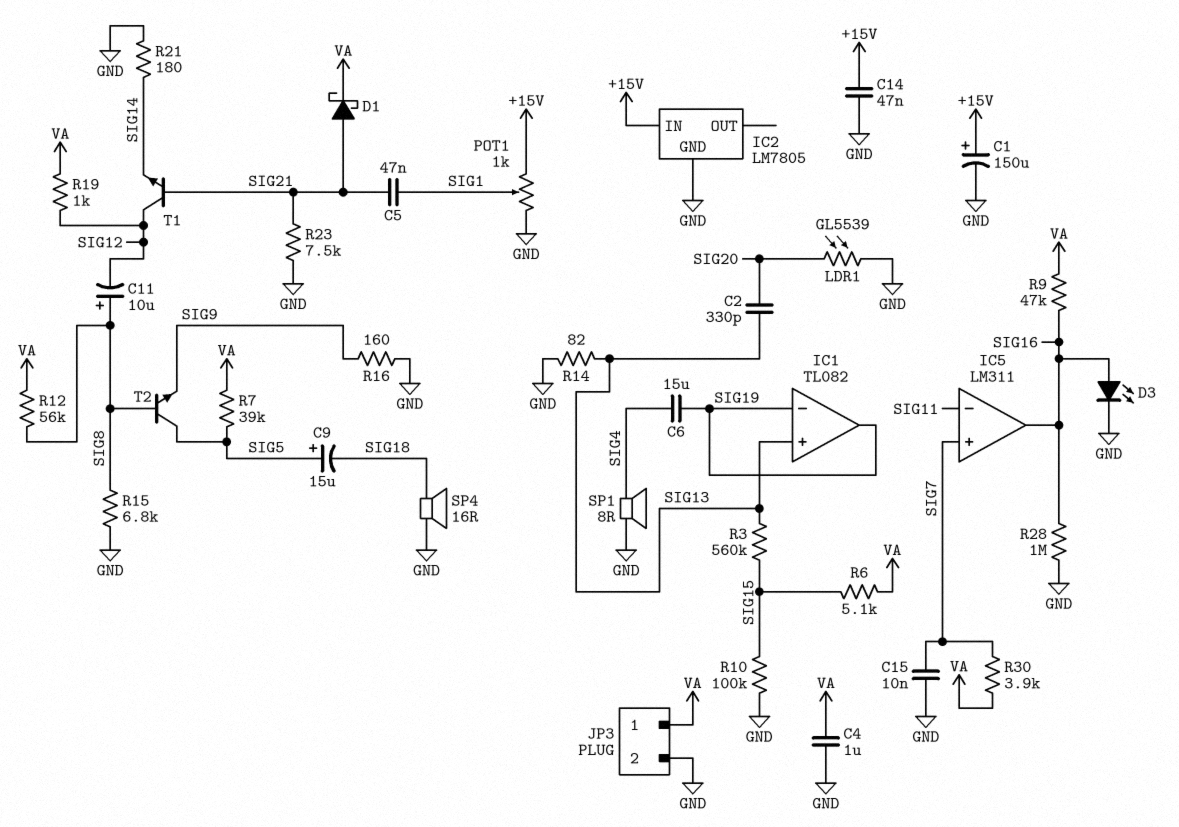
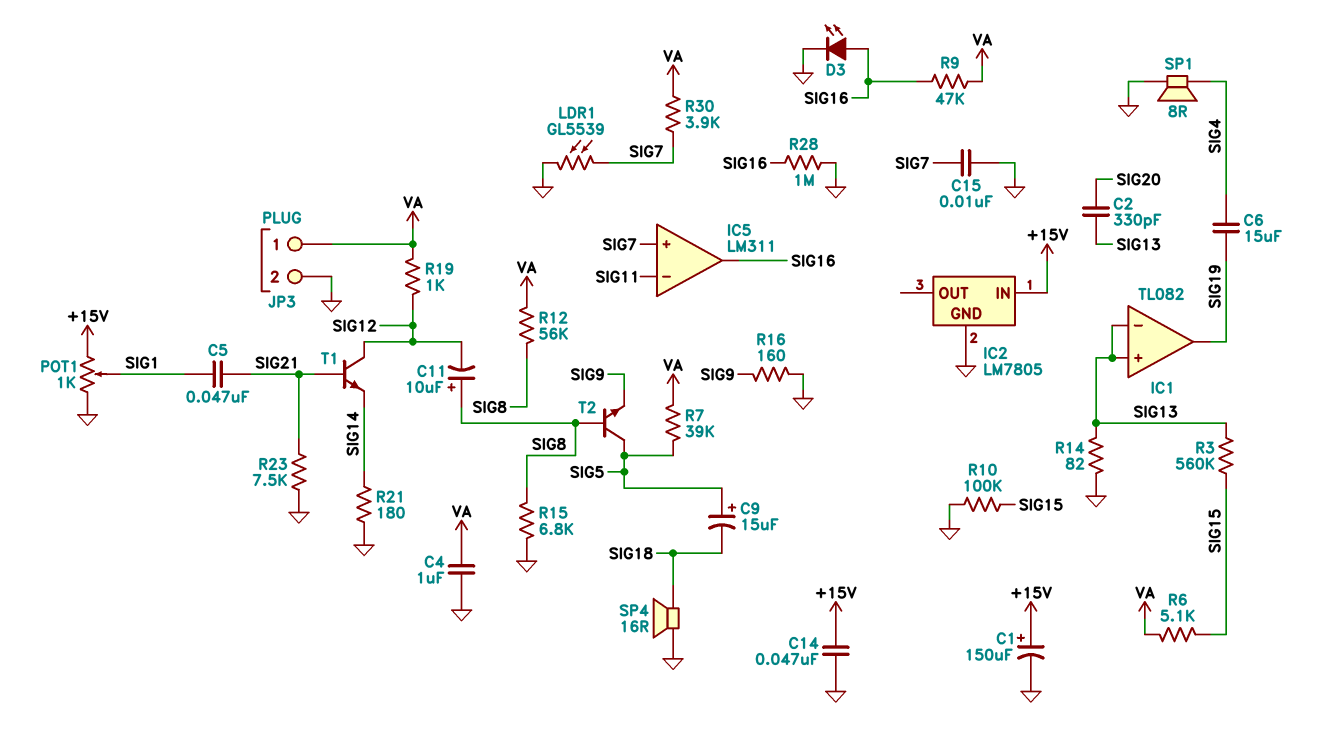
D1: schottky (A SIG21, K VA) -> none
IC1 pin in-: SIG19 -> SIG13
LDR1: GL5539 (GND, SIG20) -> GL5539 (GND, SIG7)

